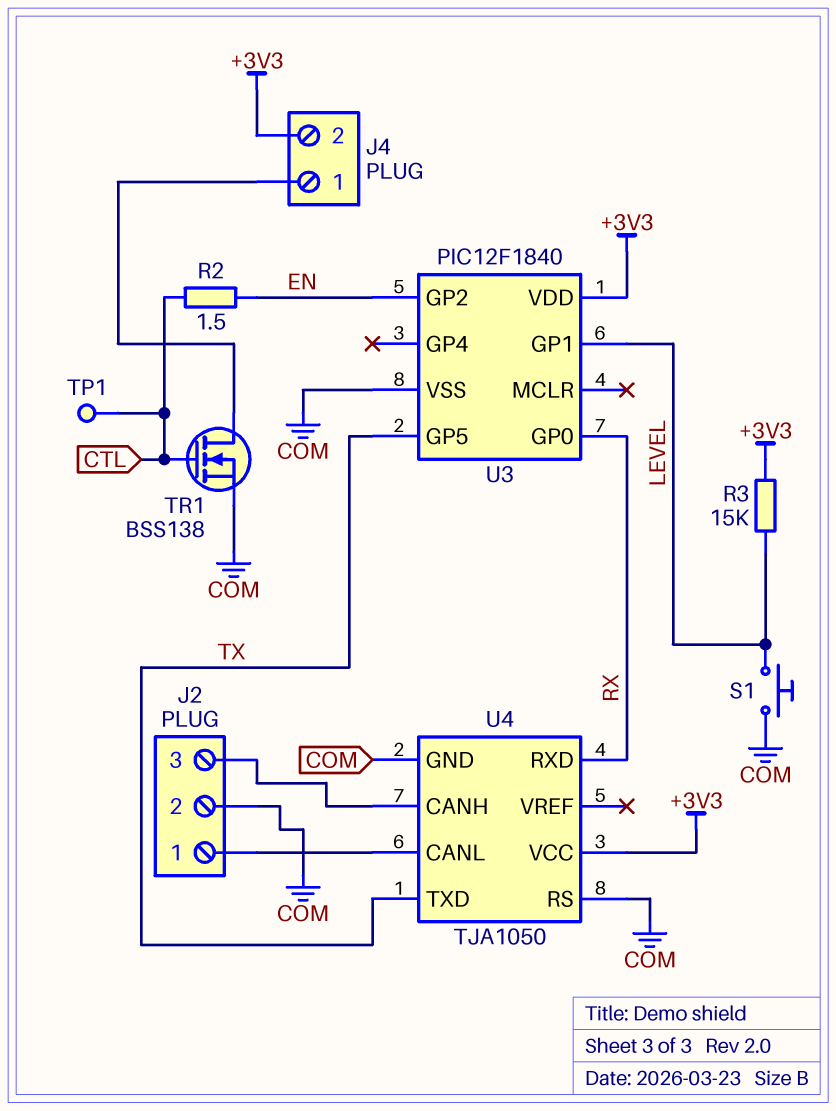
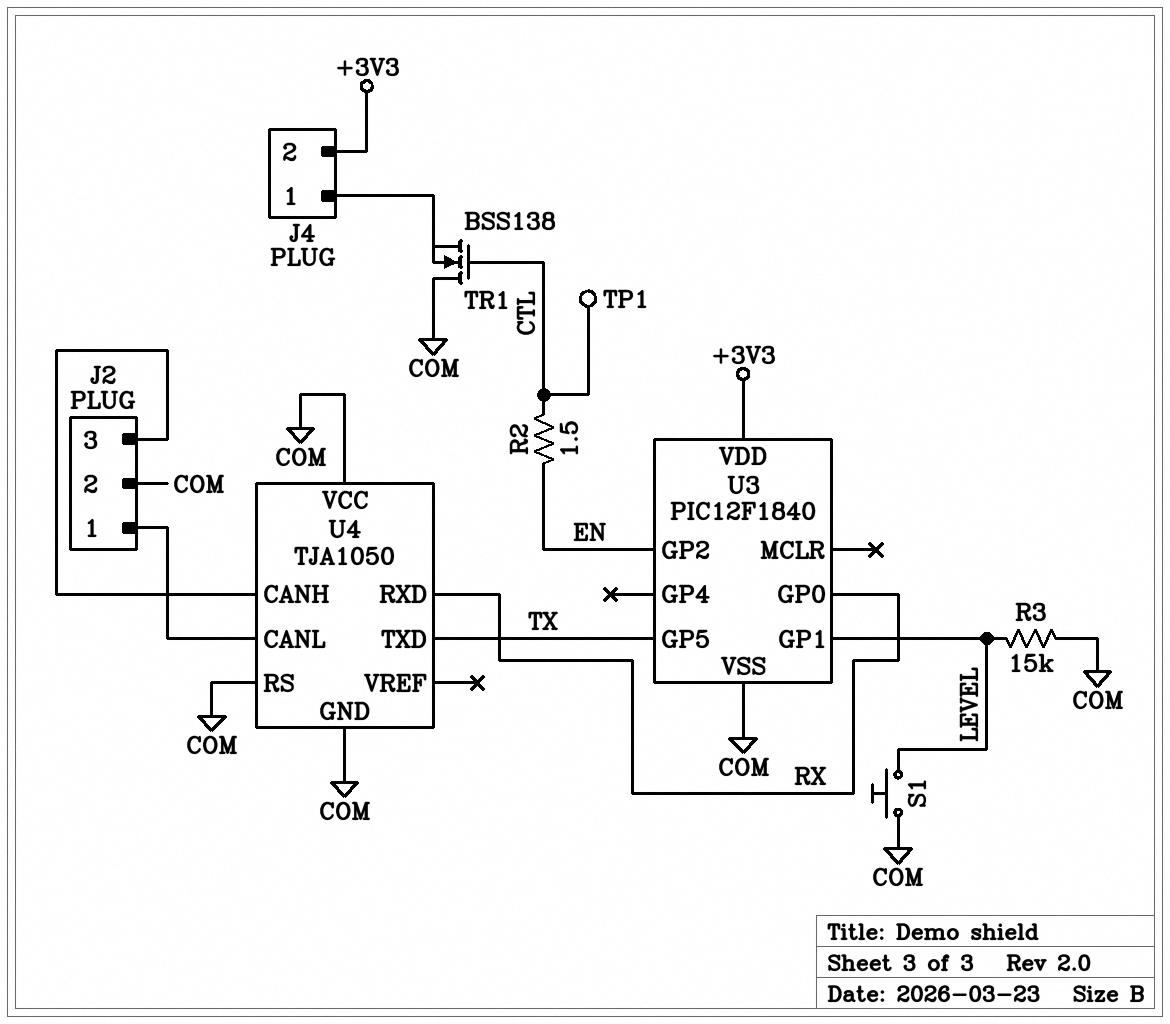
R3: 15k (+3V3, LEVEL) -> 15k (COM, LEVEL)
TR1: NMOS BSS138 (G CTL, D J4/1, S COM) -> NMOS BSS138 (G CTL, D COM, S J4/1)
U4 pin VCC: +3V3 -> COM

